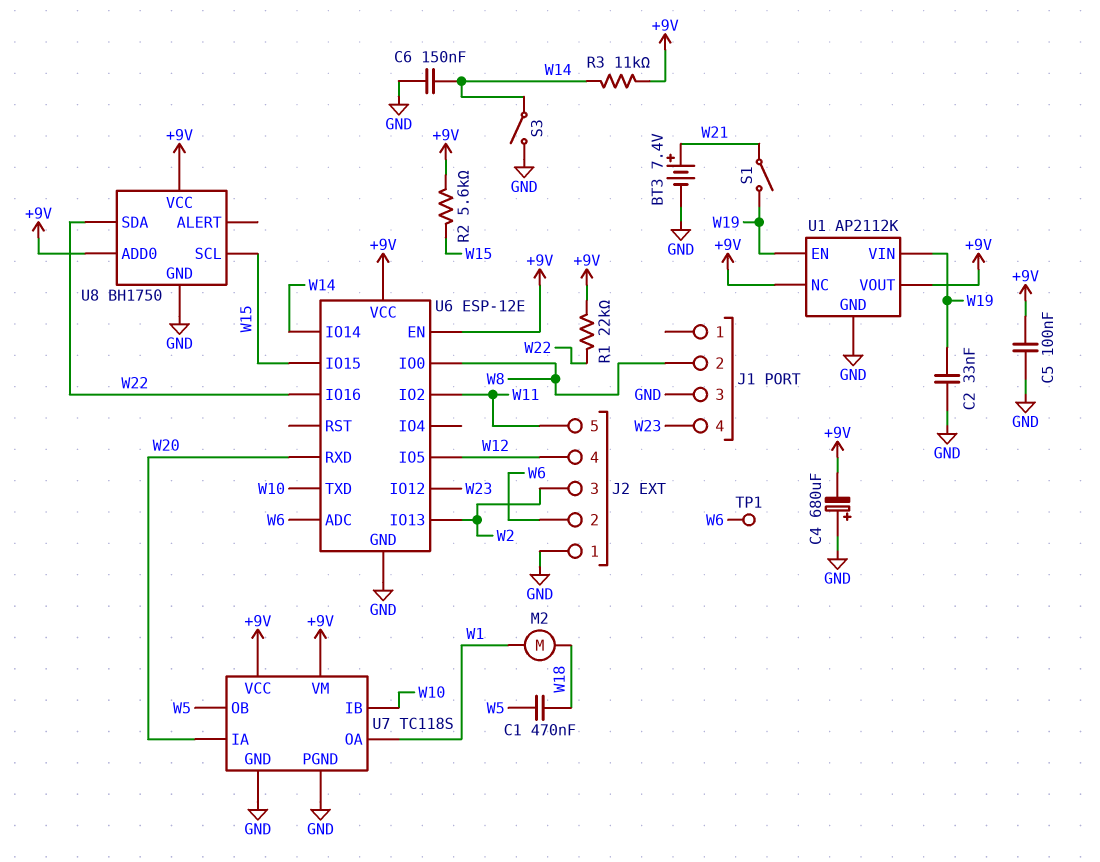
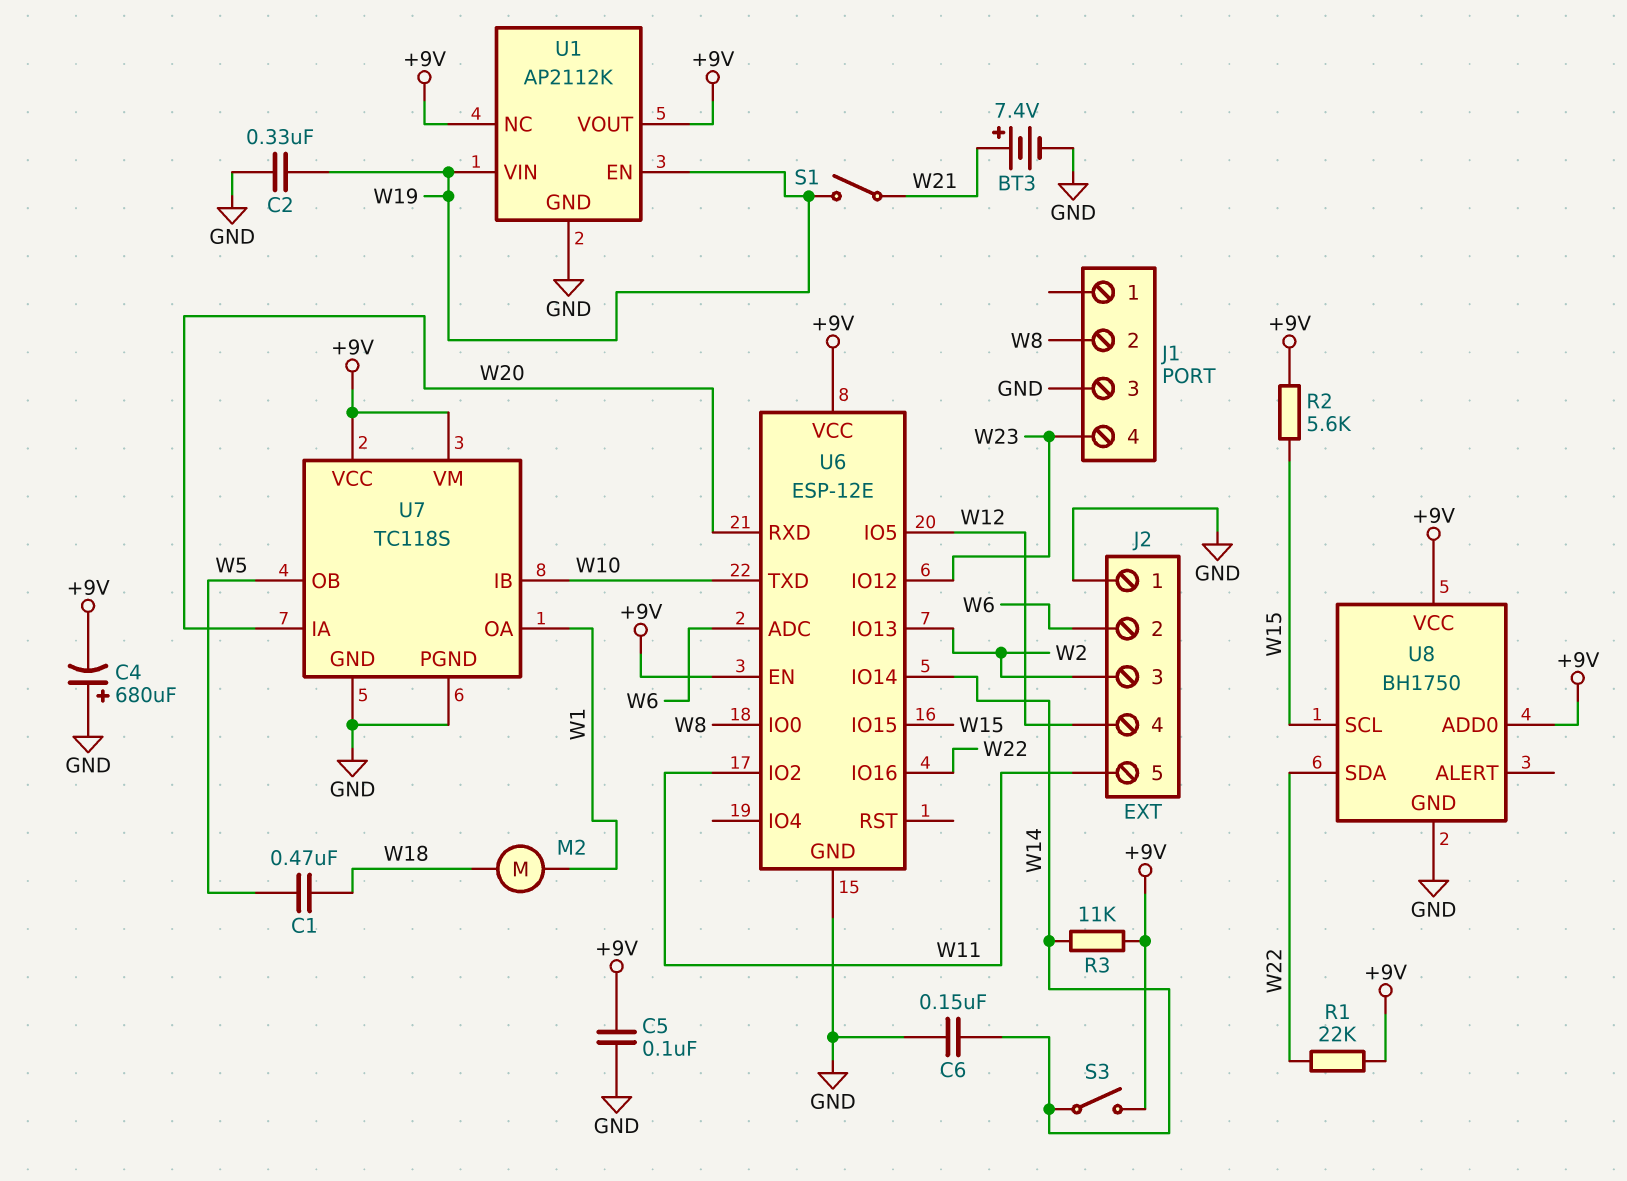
C2: 33nF (GND, W19) -> 330nF (GND, W19)
S3: switch (GND, W14) -> switch (+9V, W14)
TP1: test point (W6) -> none

